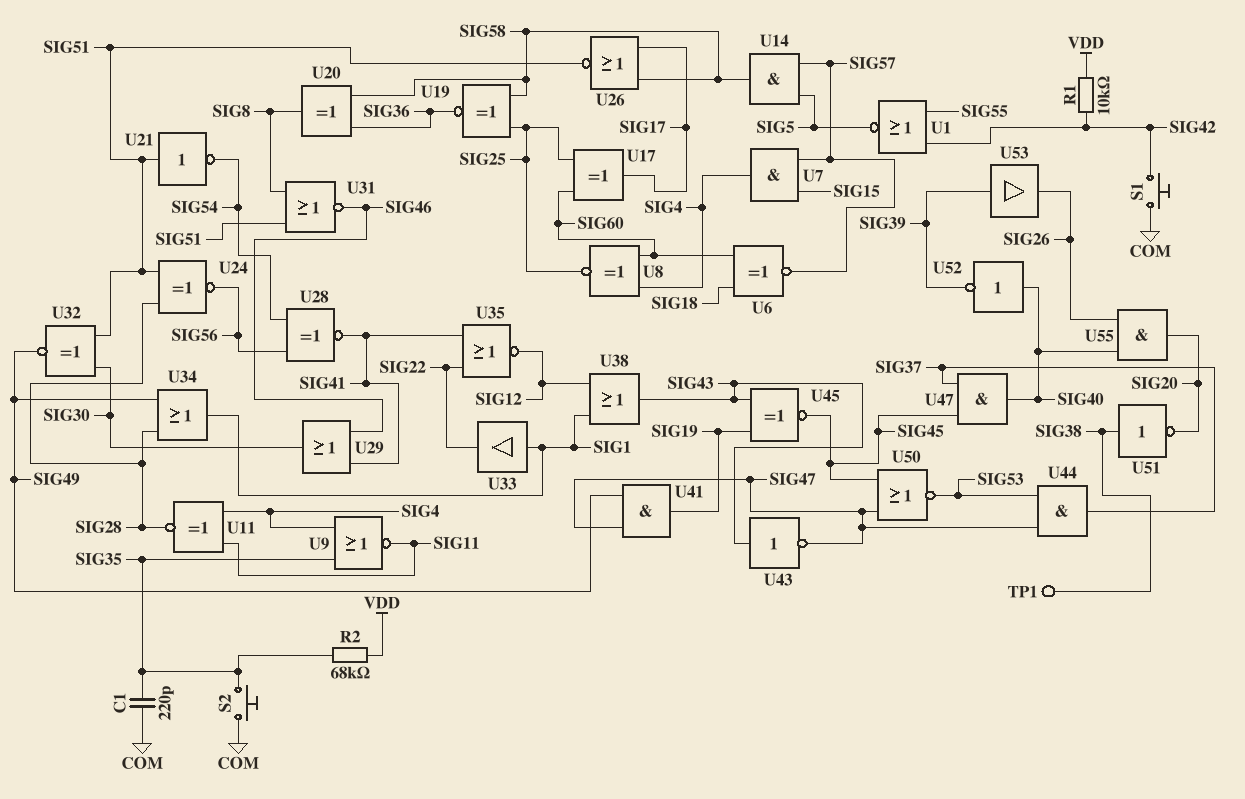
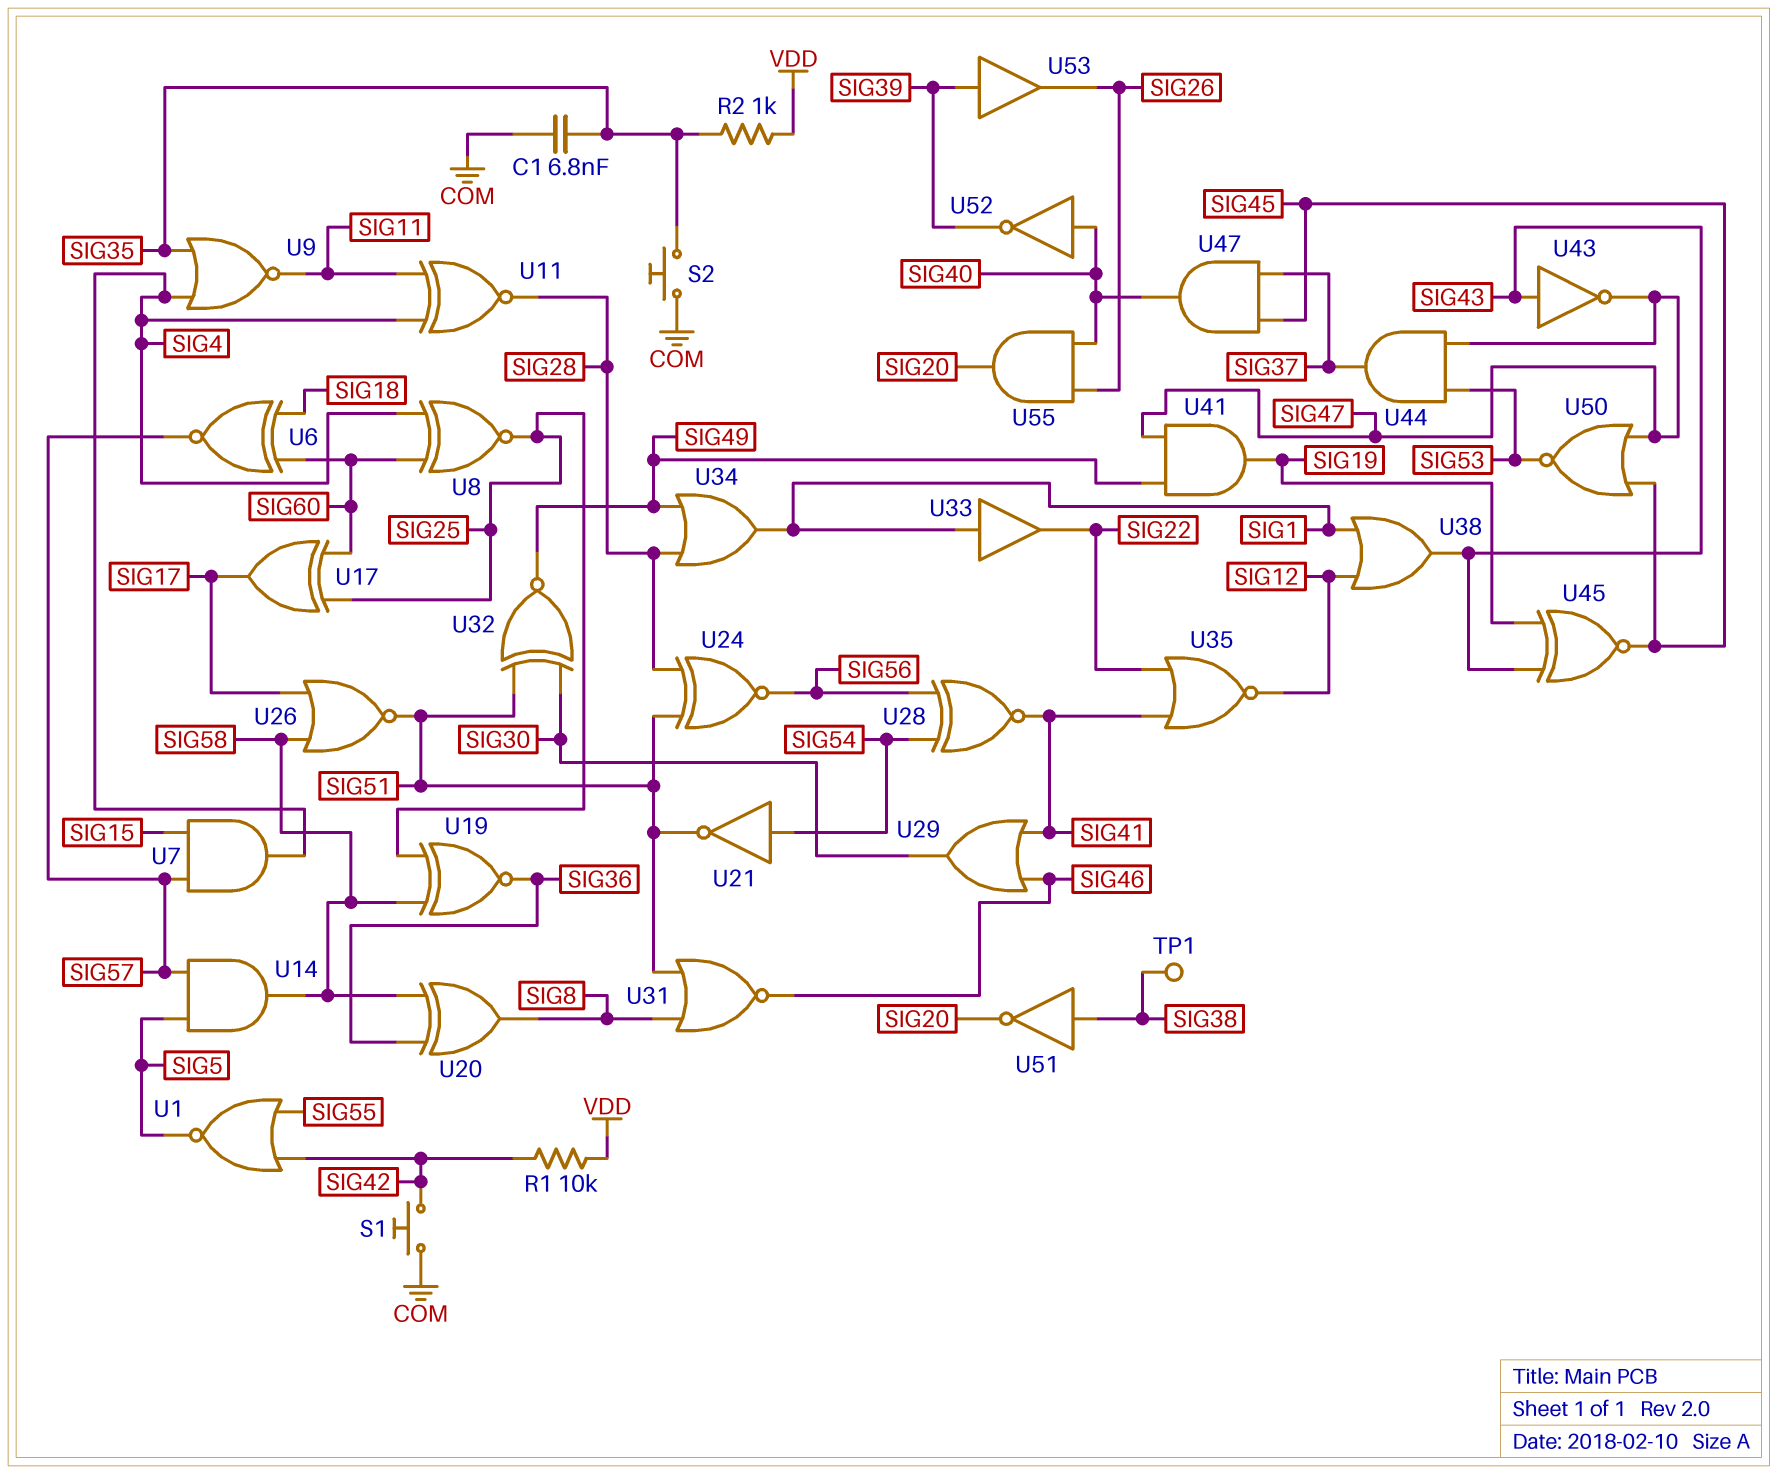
C1: 220pF (COM, SIG35) -> 6.8nF (COM, SIG35)
R2: 68k (SIG35, VDD) -> 1k (SIG35, VDD)
U21: NOT (in SIG51, out SIG54) -> NOT (in SIG54, out SIG51)

